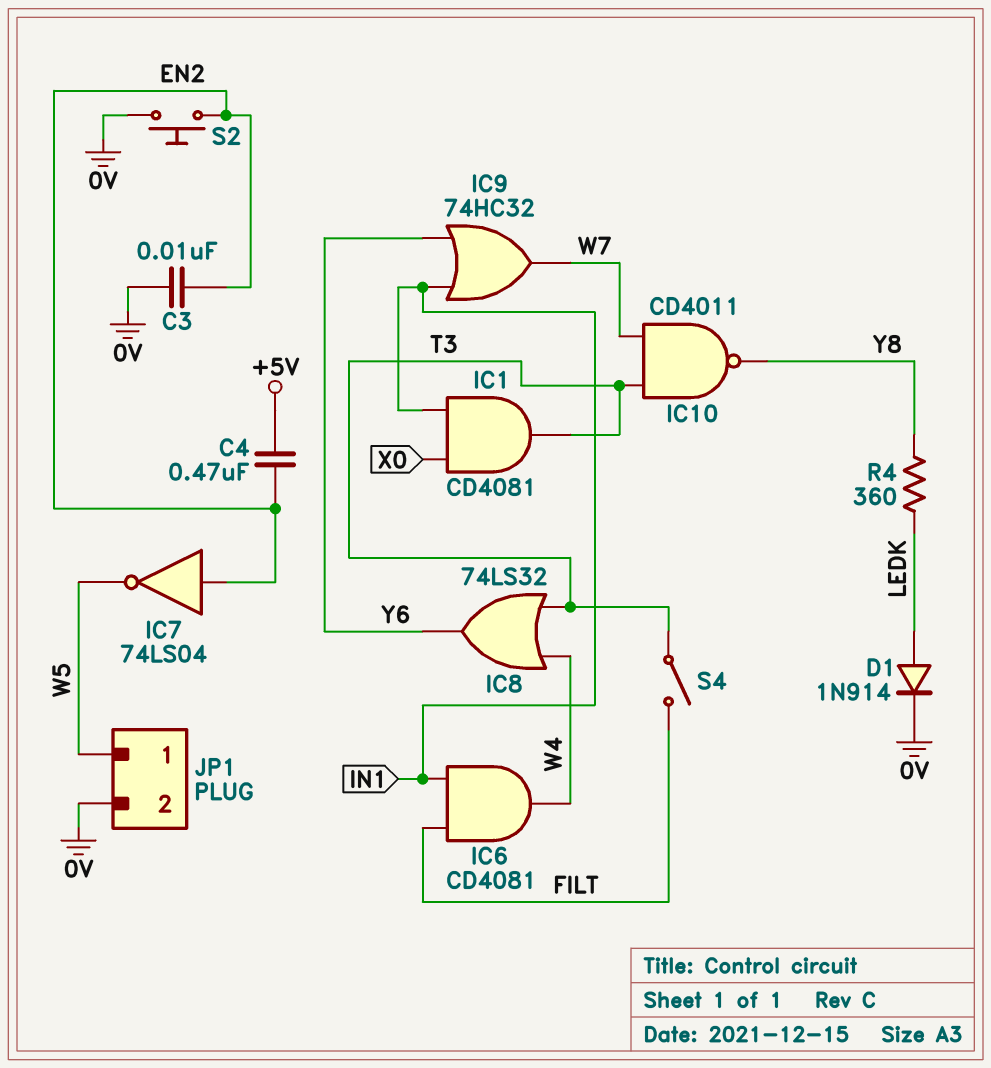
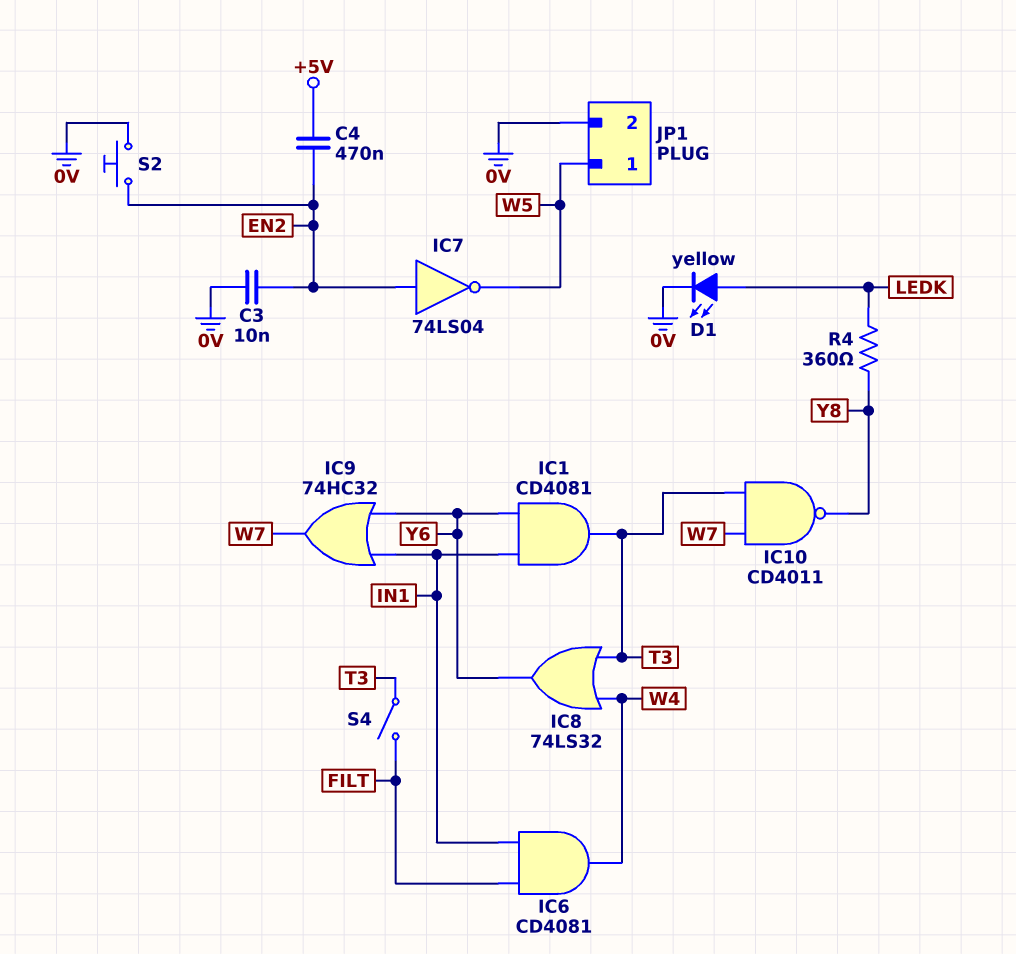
D1: diode 1N914 (A LEDK, K 0V) -> LED yellow (A LEDK, K 0V)
IC1: AND CD4081 (in IN1, in X0, out T3) -> AND CD4081 (in IN1, in Y6, out T3)

